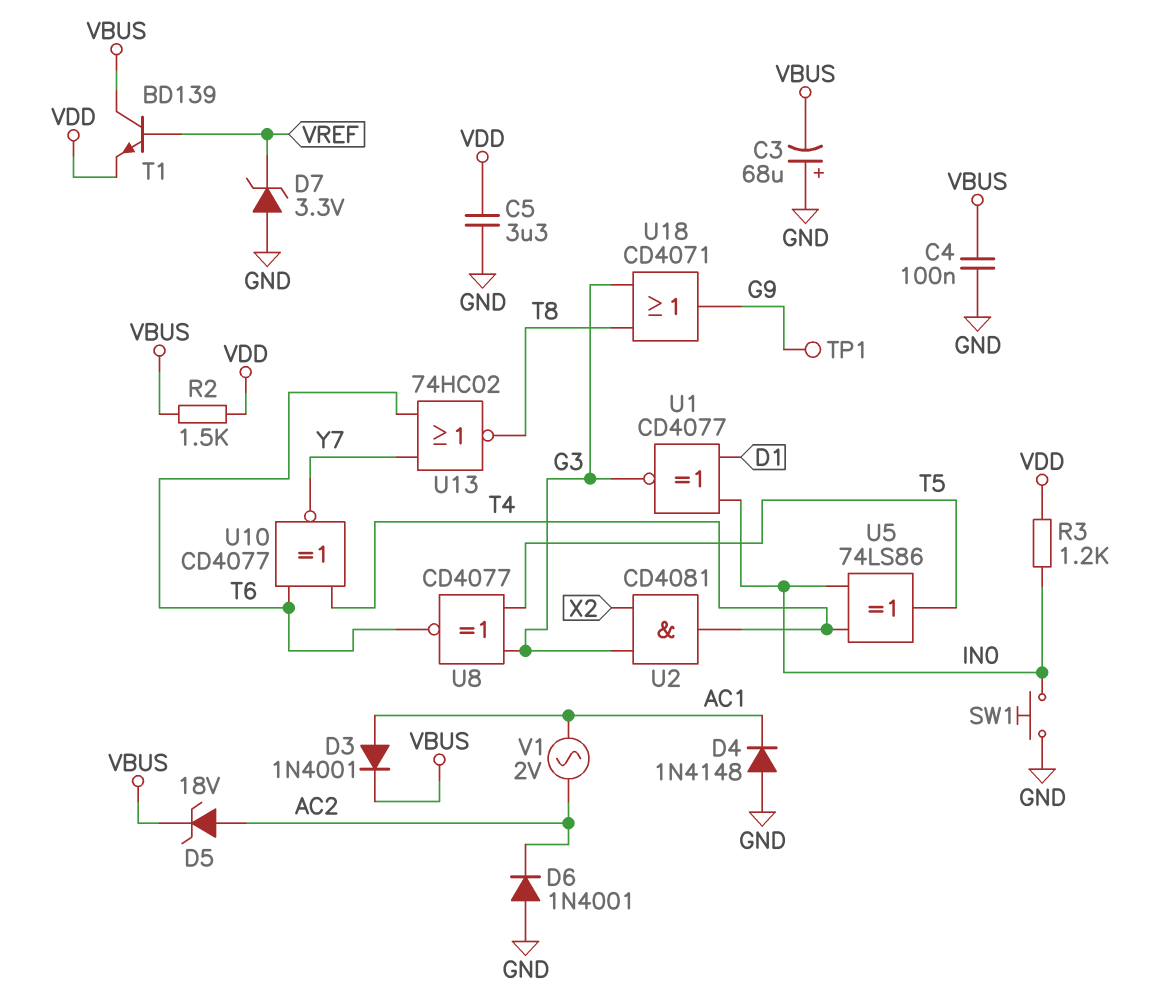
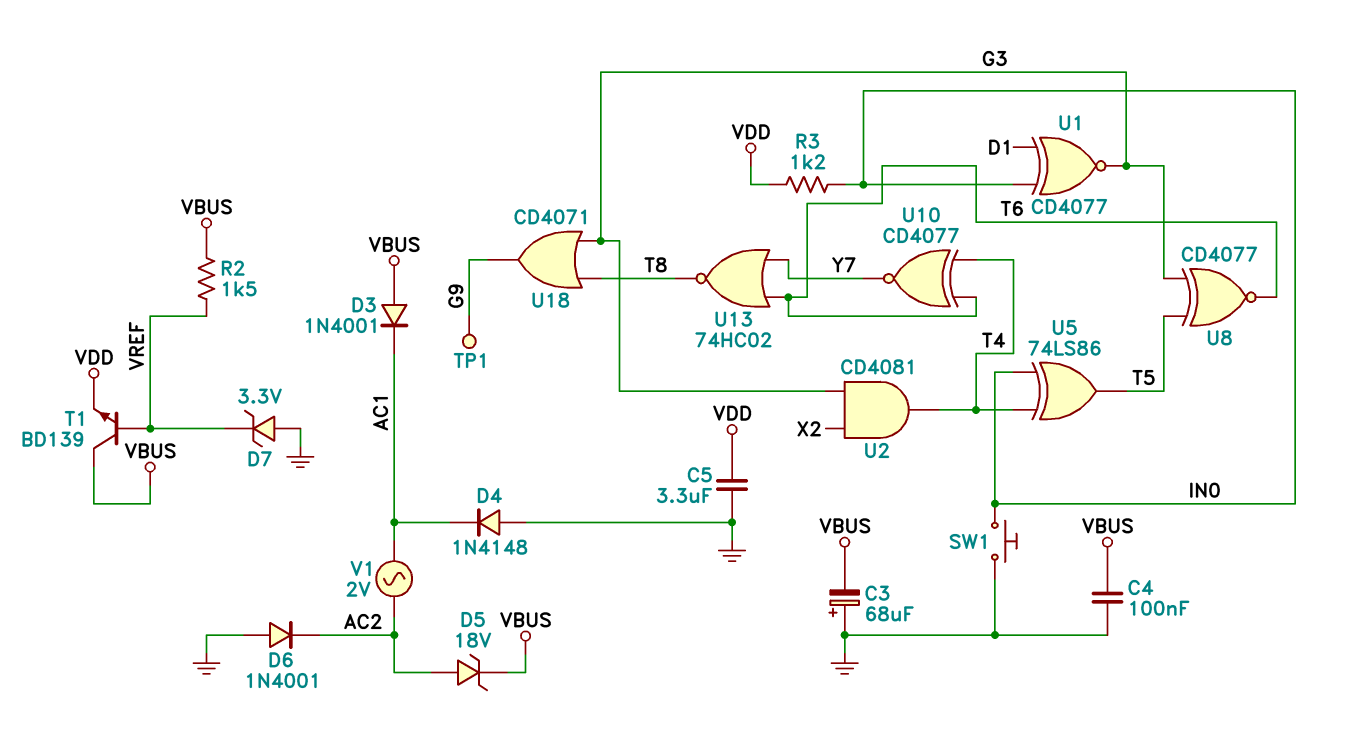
D3: diode 1N4001 (A AC1, K VBUS) -> diode 1N4001 (A VBUS, K AC1)
R2: 1.5k (VBUS, VDD) -> 1.5k (VBUS, VREF)

